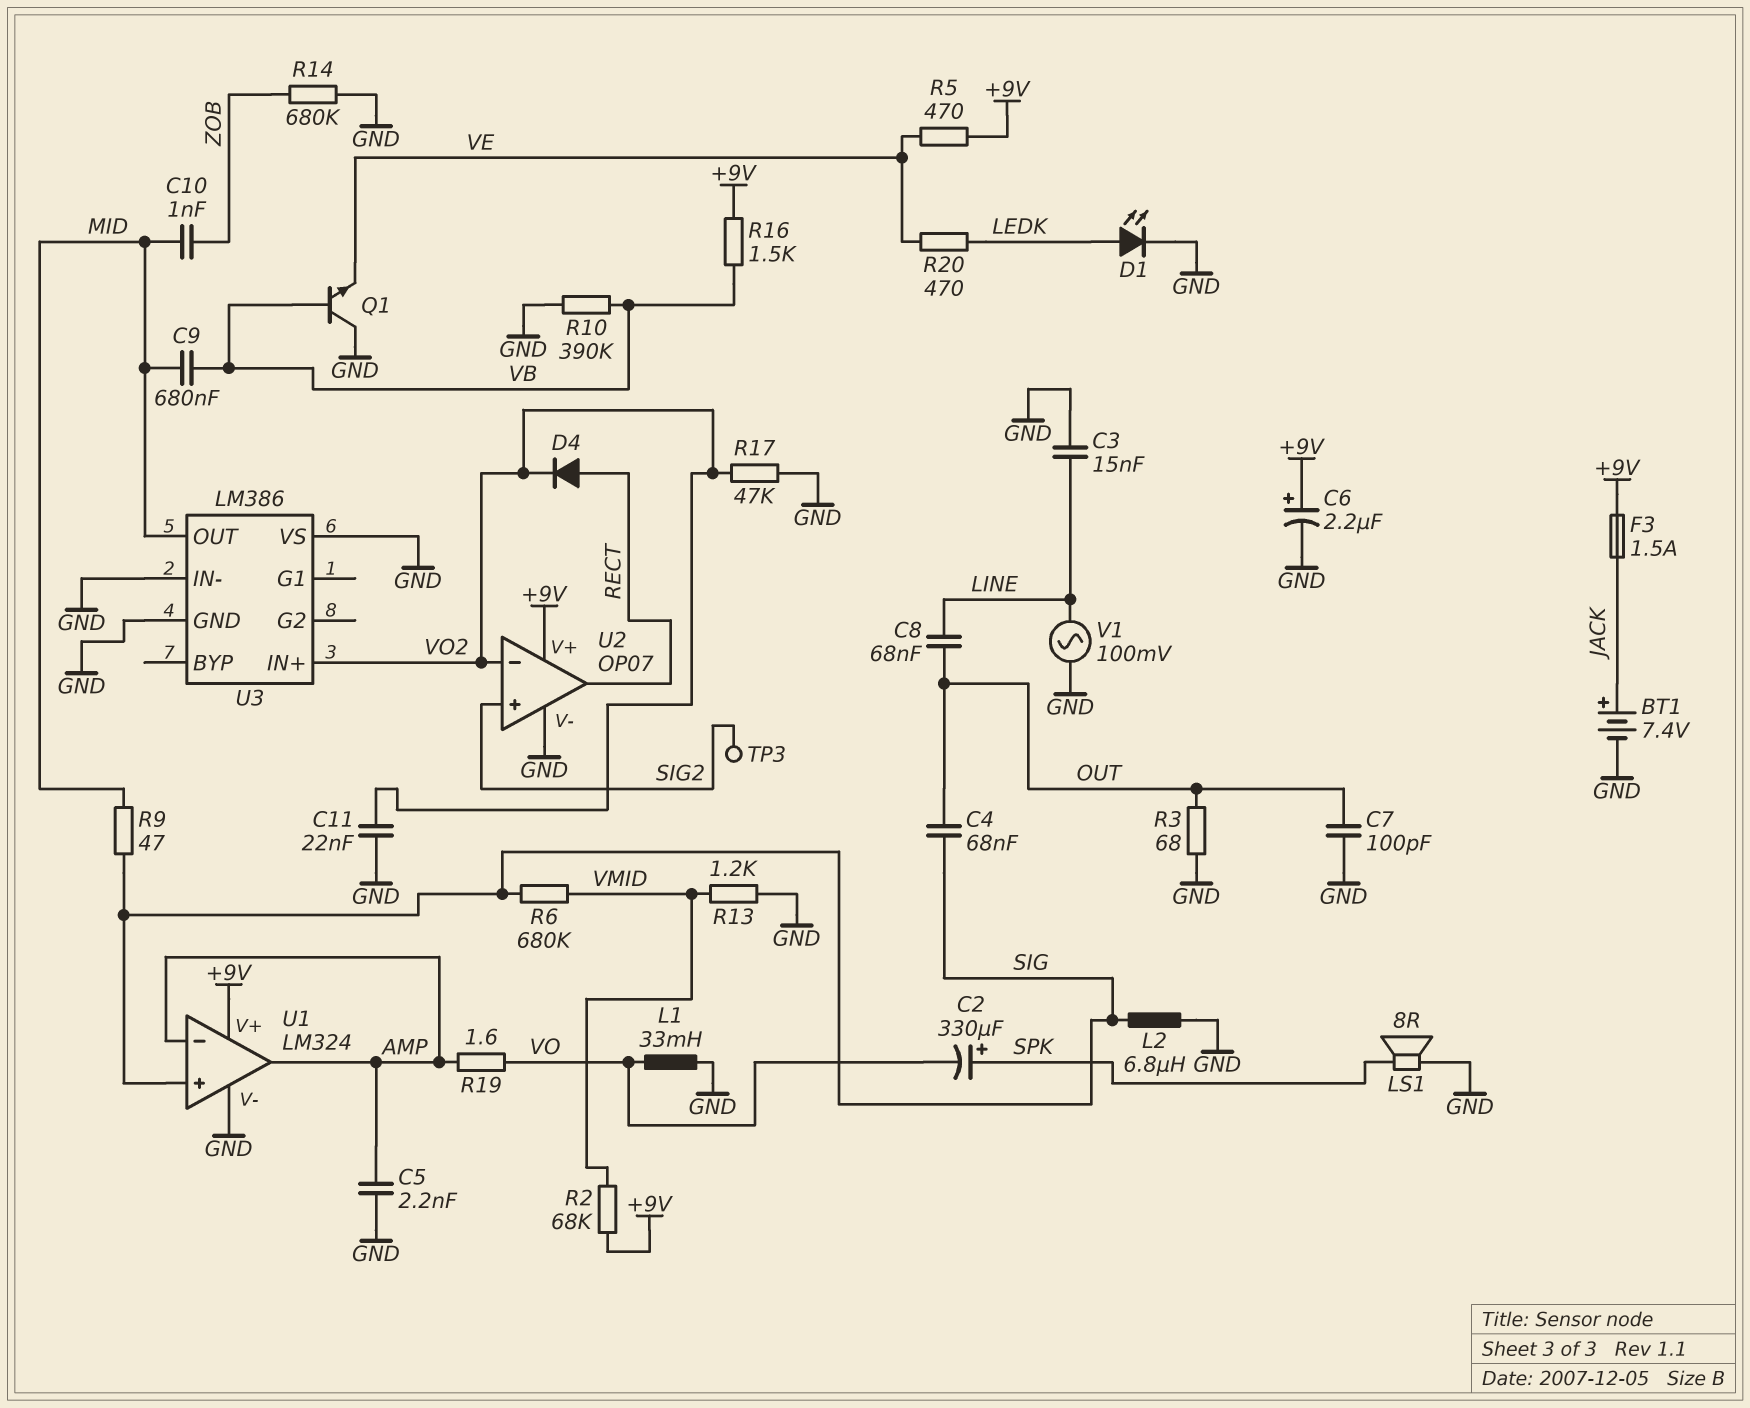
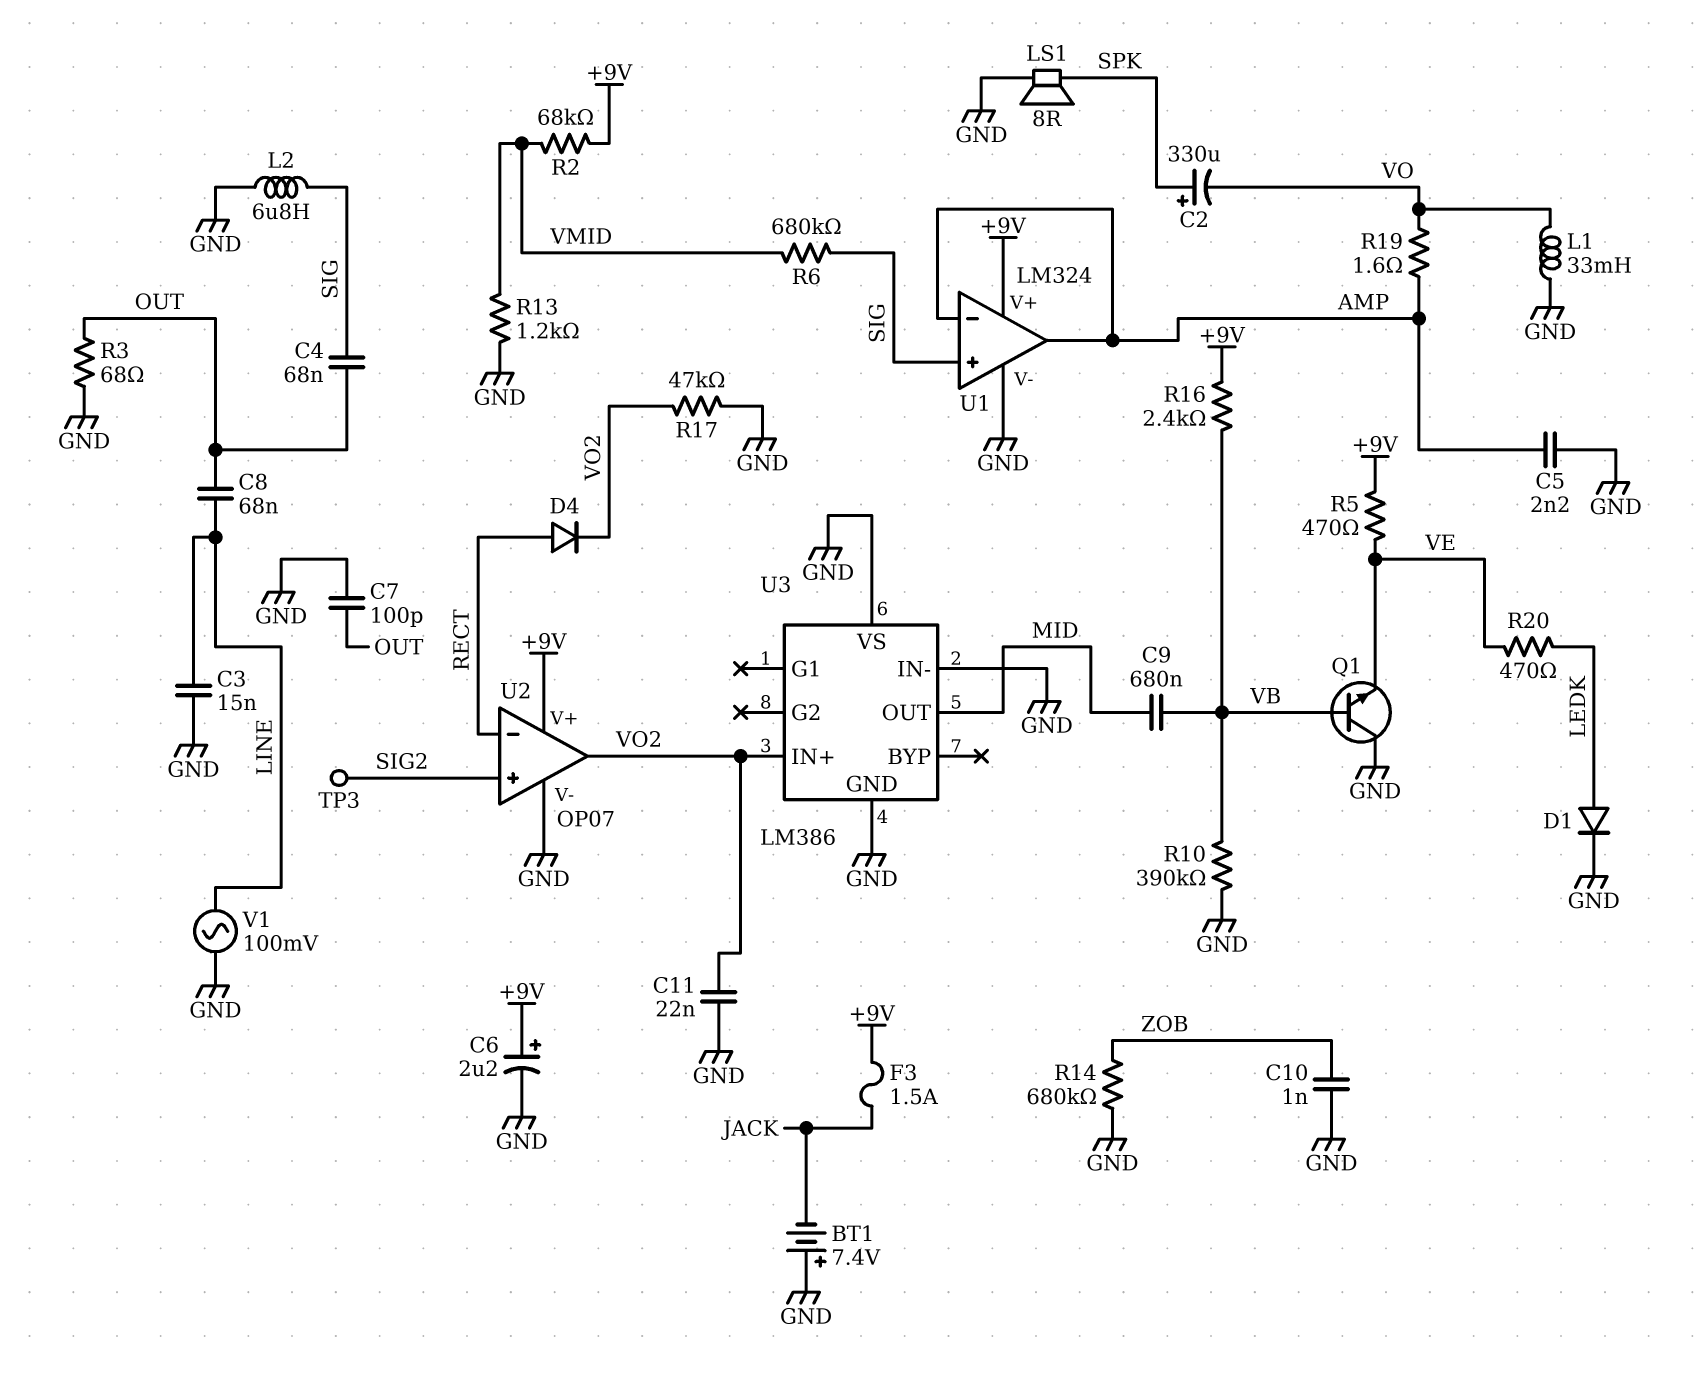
BT1: 7.4V (plus JACK, minus GND) -> 7.4V (plus GND, minus JACK)
C10: 1nF (MID, ZOB) -> 1nF (GND, ZOB)
D1: LED (A LEDK, K GND) -> diode (A LEDK, K GND)
R9: 47 (MID, SIG) -> none
R16: 1.5k (+9V, VB) -> 2.4k (+9V, VB)
U2 pin in-: VO2 -> RECT
U2 pin out: RECT -> VO2

